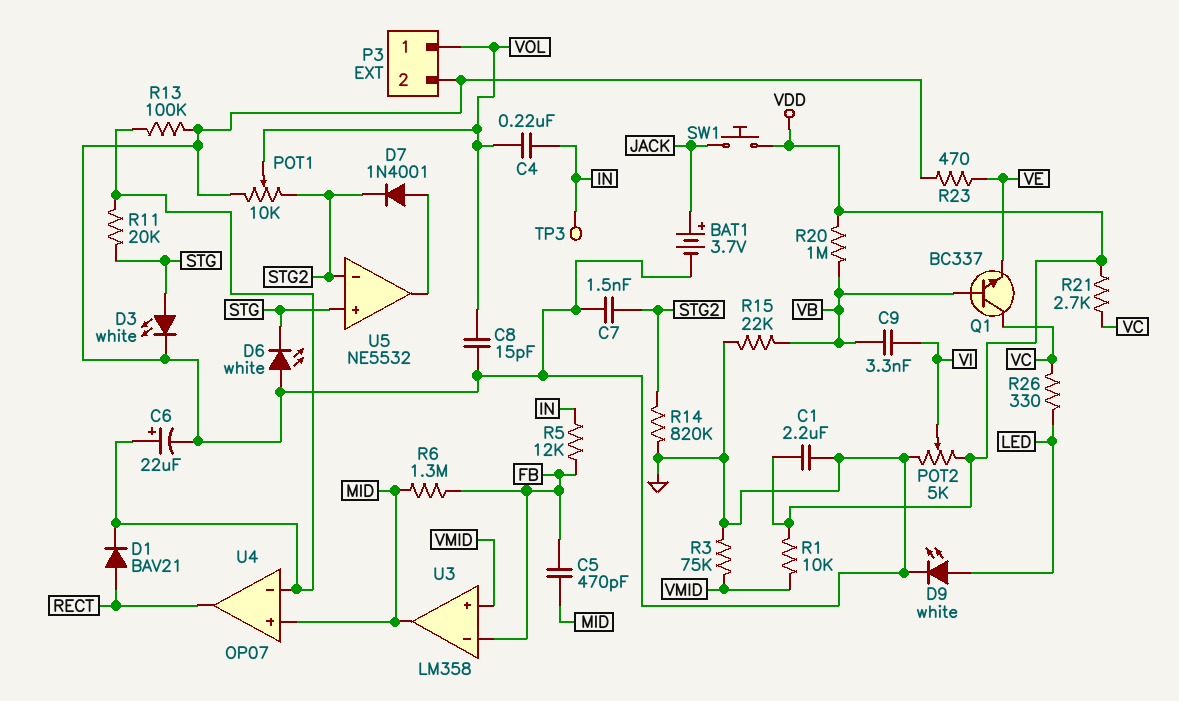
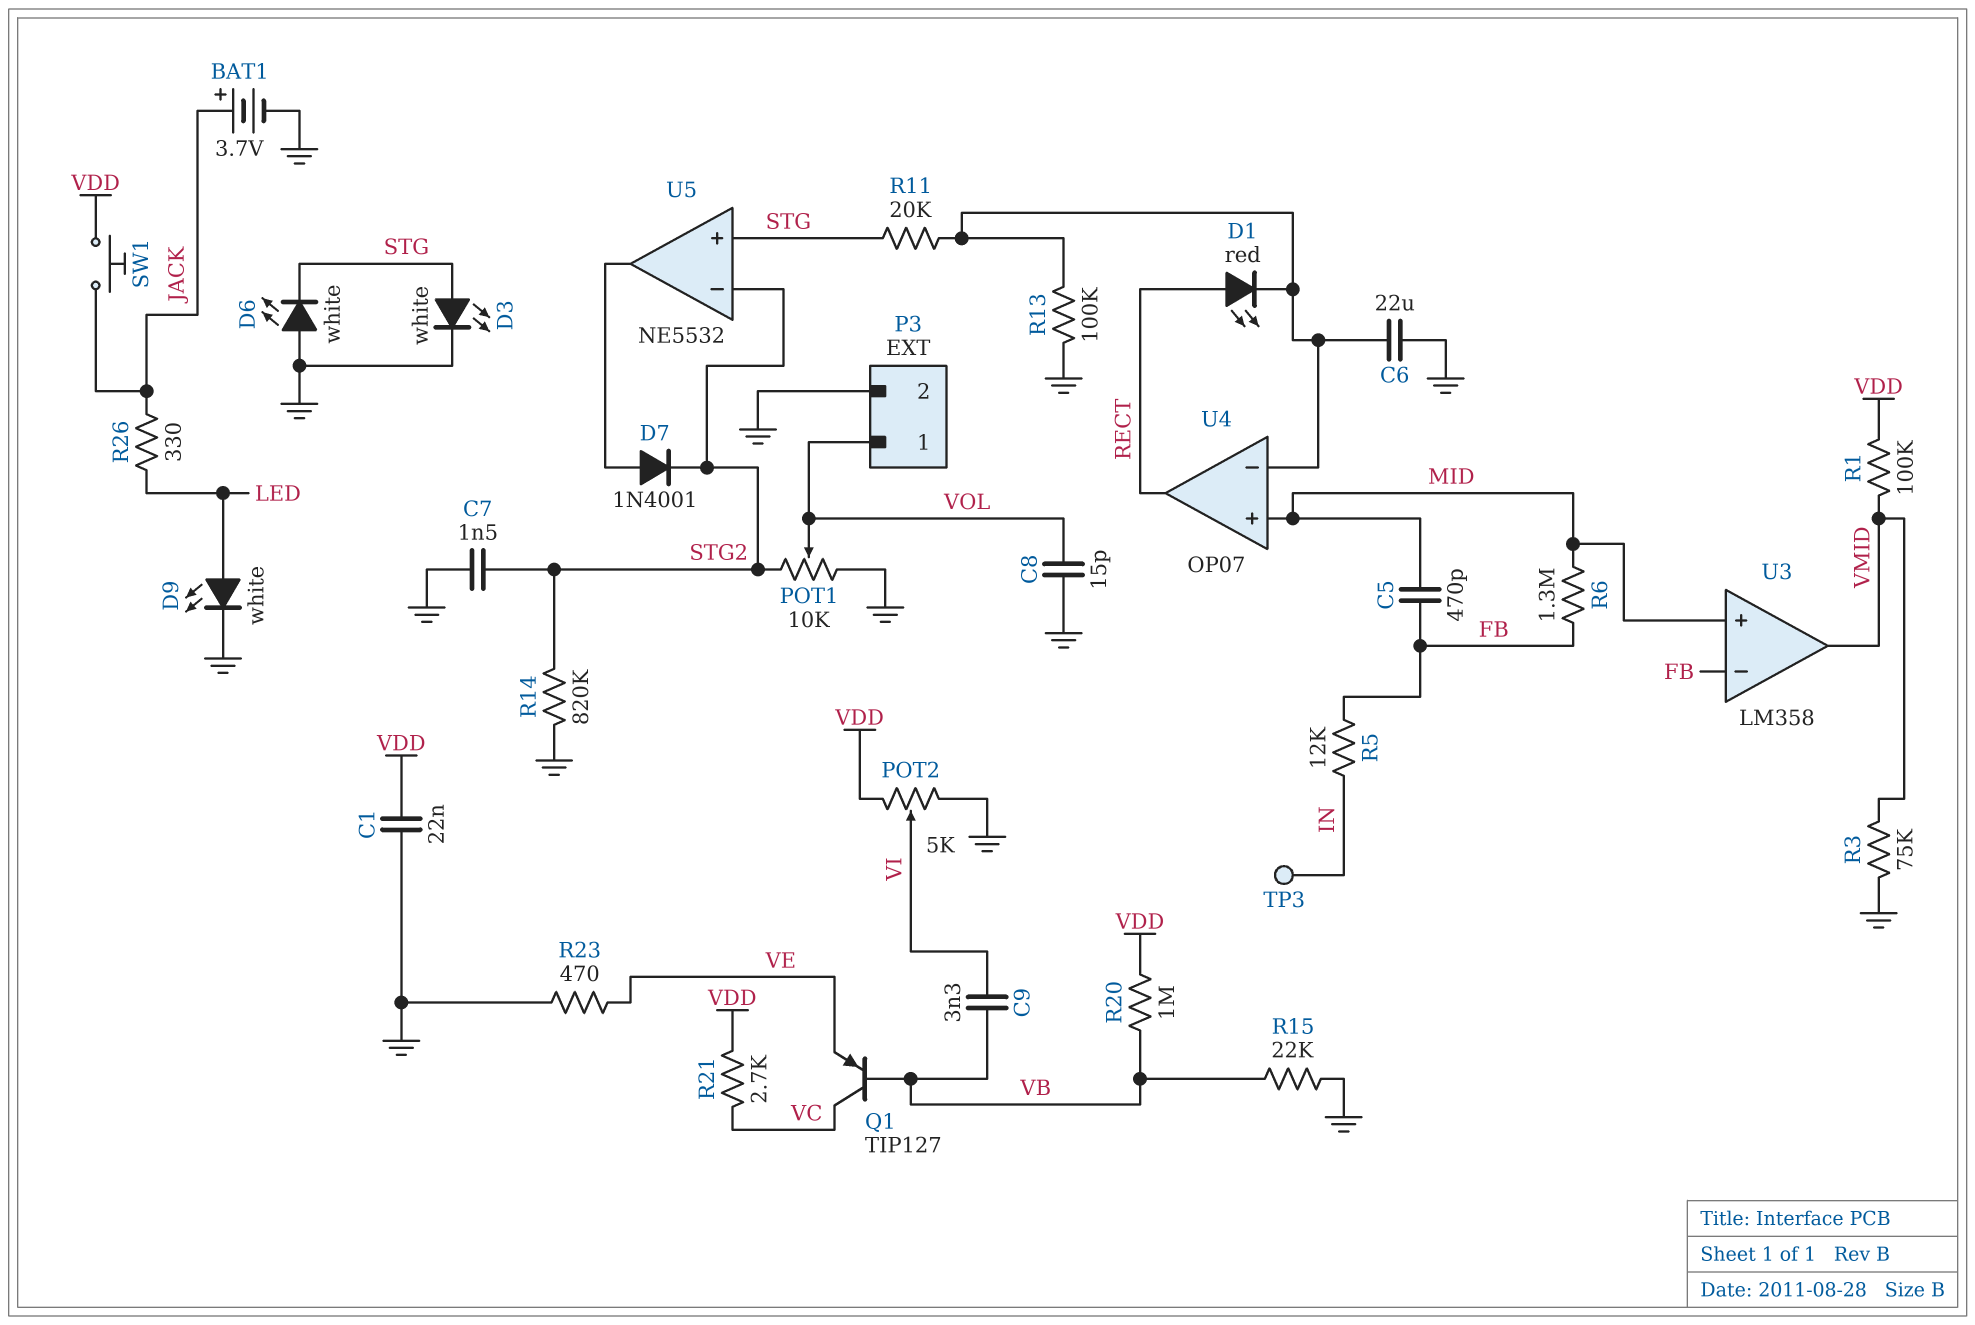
C1: 2.2uF (GND, VDD) -> 22nF (GND, VDD)
C4: 220nF (IN, VOL) -> none
C6: 22uF (plus U4/in-, minus GND) -> 22uF (GND, U4/in-)
D1: diode BAV21 (A RECT, K U4/in-) -> LED red (A RECT, K U4/in-)
Q1: NPN BC337 (B VB, C VC, E VE) -> PNP TIP127 (B VB, C VC, E VE)
R1: 10k (VDD, VMID) -> 100k (VDD, VMID)
R26: 330 (LED, VC) -> 330 (JACK, LED)
U3 pin in+: VMID -> MID
U3 pin out: MID -> VMID

